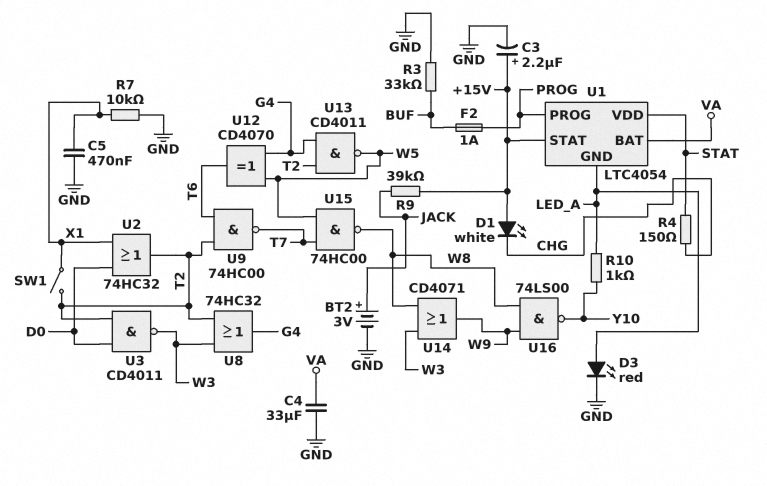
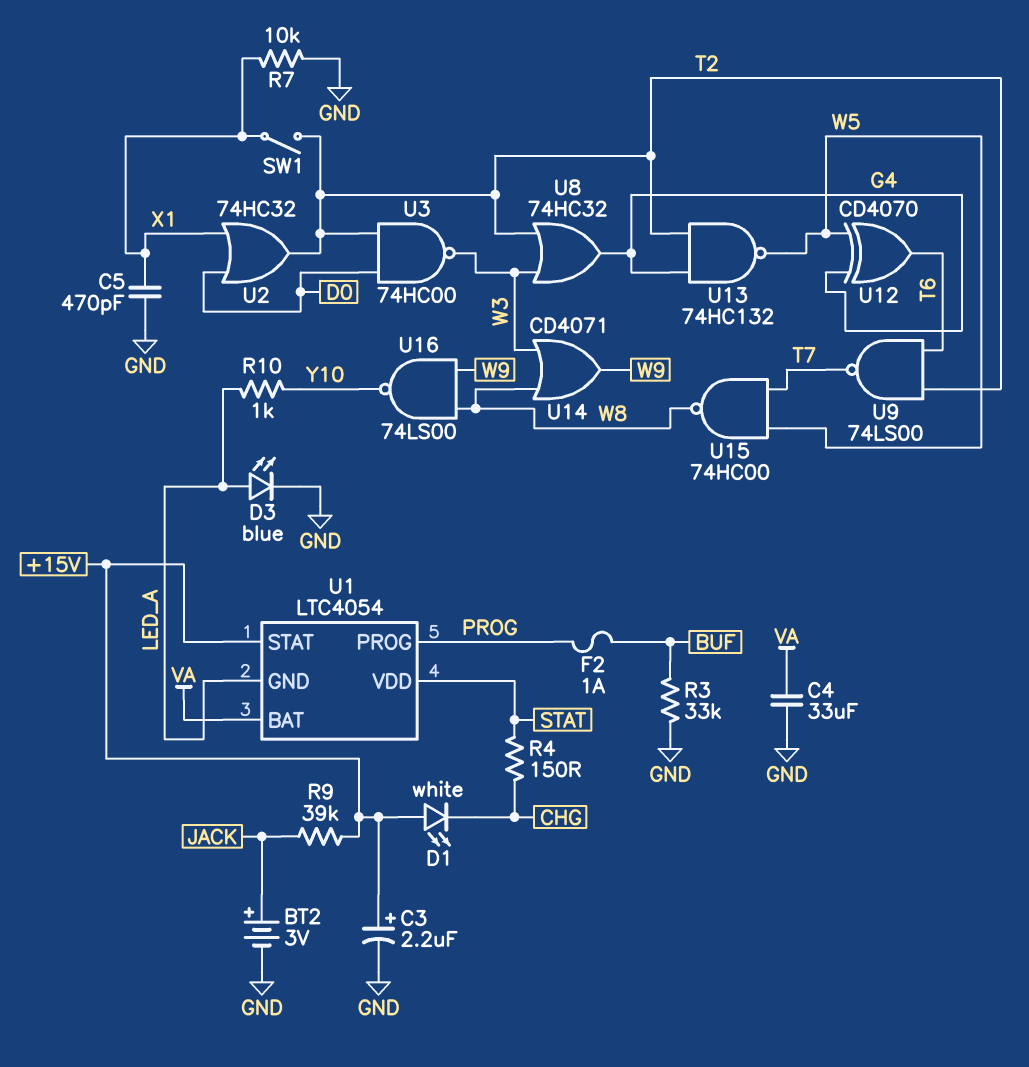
C5: 470nF (GND, X1) -> 470pF (GND, X1)
D3: LED red (A LED_A, K GND) -> LED blue (A LED_A, K GND)
U3: NAND CD4011 (in D0, in T2, out W3) -> NAND 74HC00 (in D0, in T2, out W3)
U9: NAND 74HC00 (in T2, in T6, out T7) -> NAND 74LS00 (in T2, in T6, out T7)
U13: NAND CD4011 (in G4, in T2, out W5) -> NAND 74HC132 (in G4, in T2, out W5)

